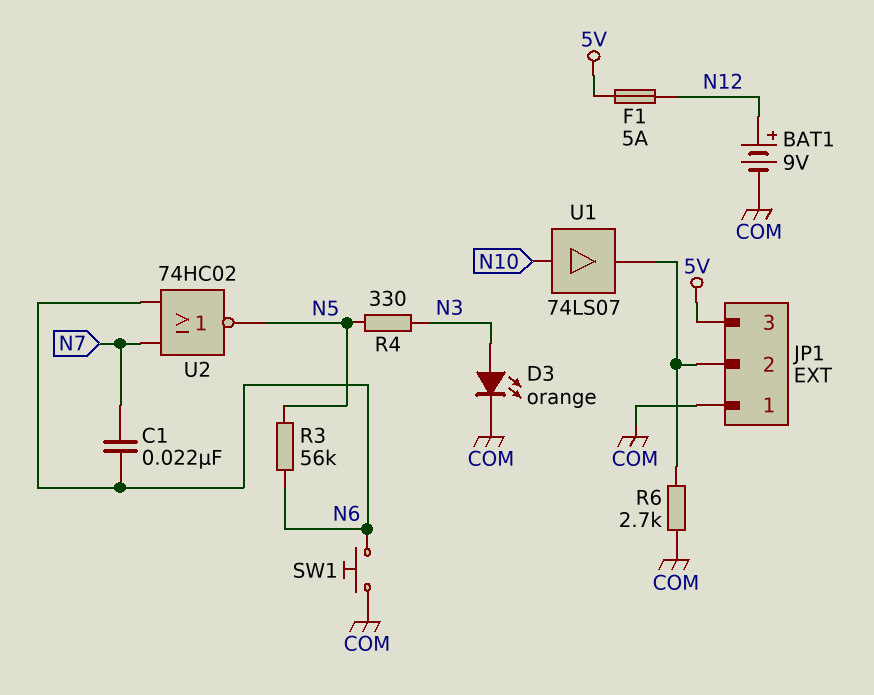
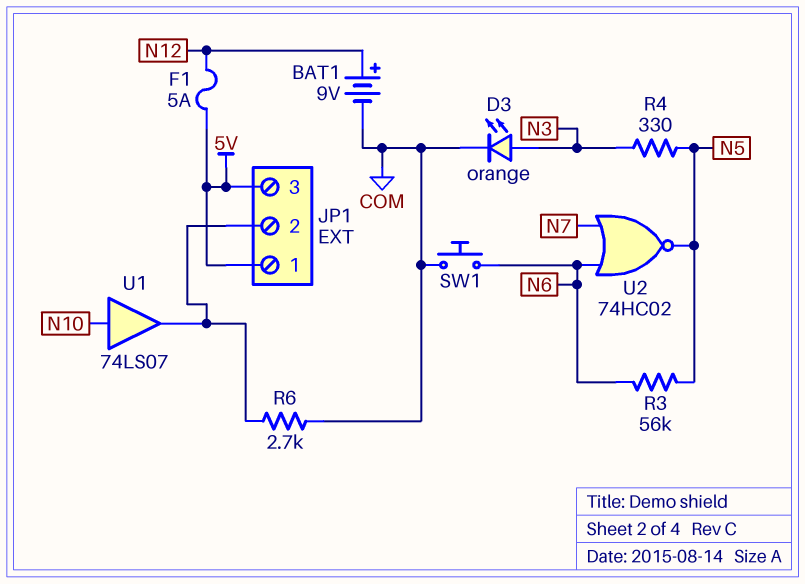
C1: 22nF (N6, N7) -> none
JP1 pin 1: COM -> 5V

